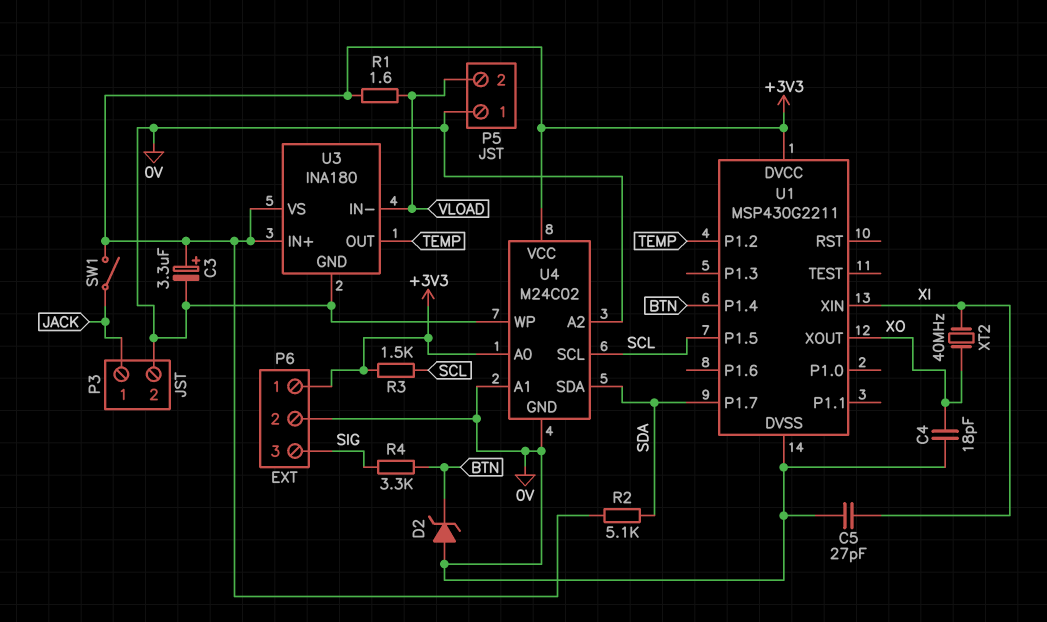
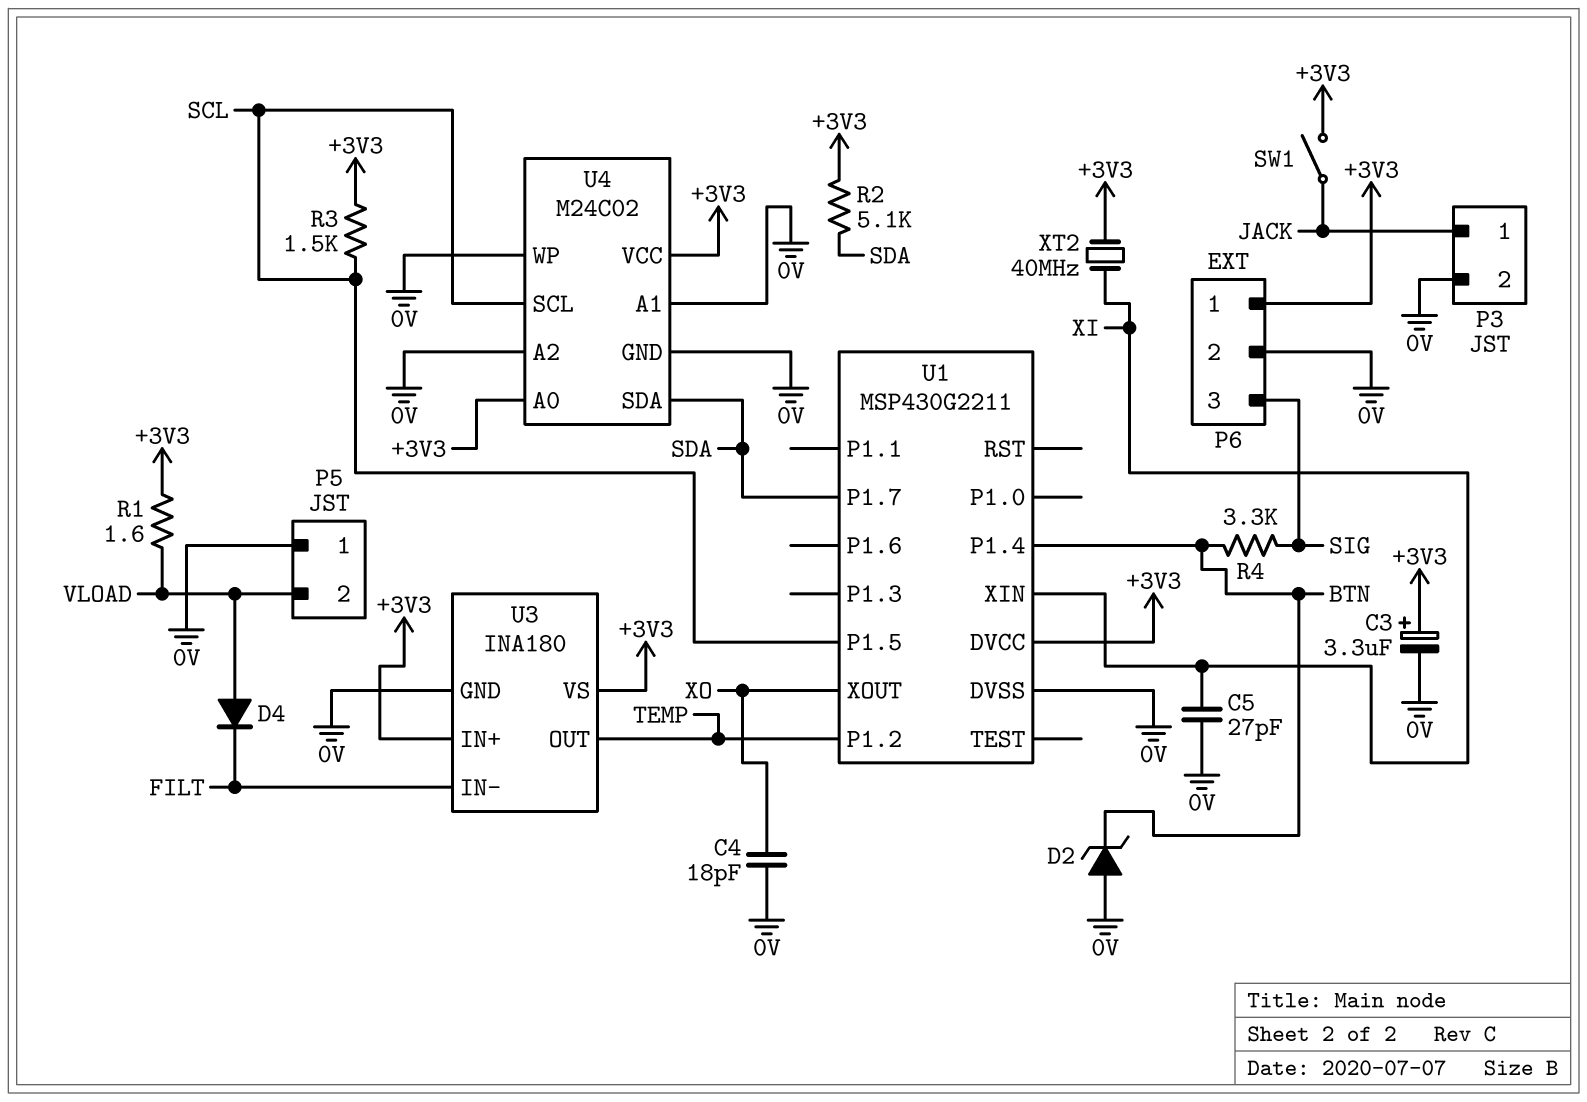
D4: none -> diode (A VLOAD, K FILT)
U3 pin IN-: VLOAD -> FILT
XT2: 40MHz (XI, XO) -> 40MHz (+3V3, XI)

